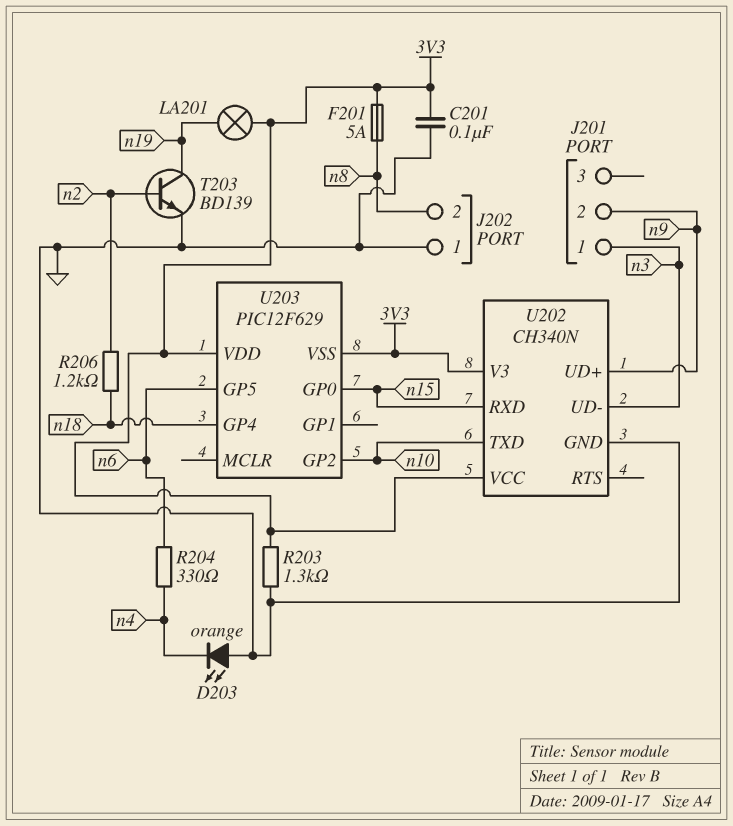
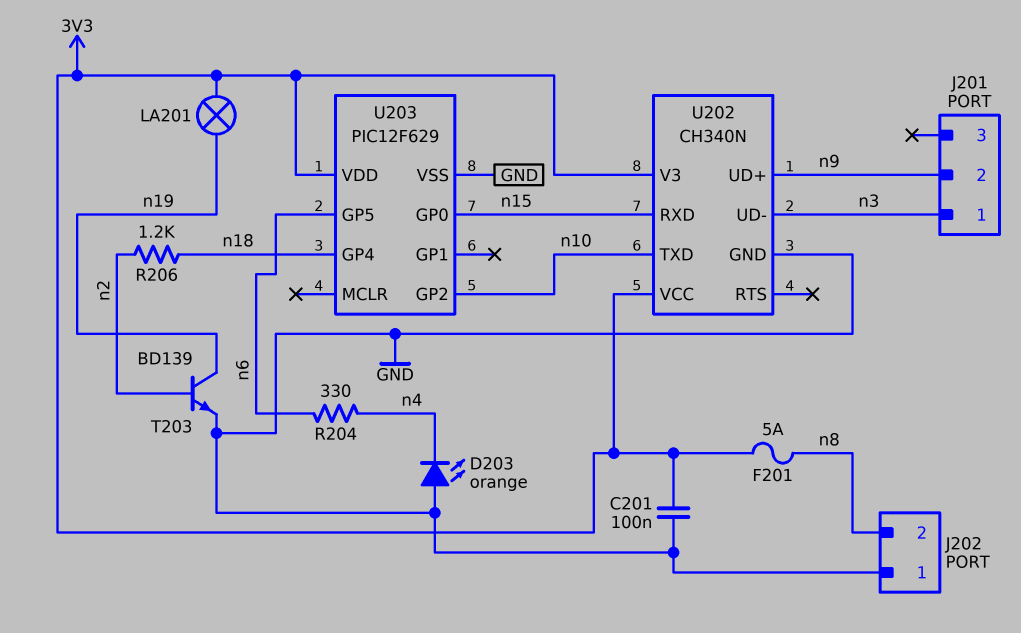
R203: 1.3k (3V3, GND) -> none
U203 pin VSS: 3V3 -> GND

